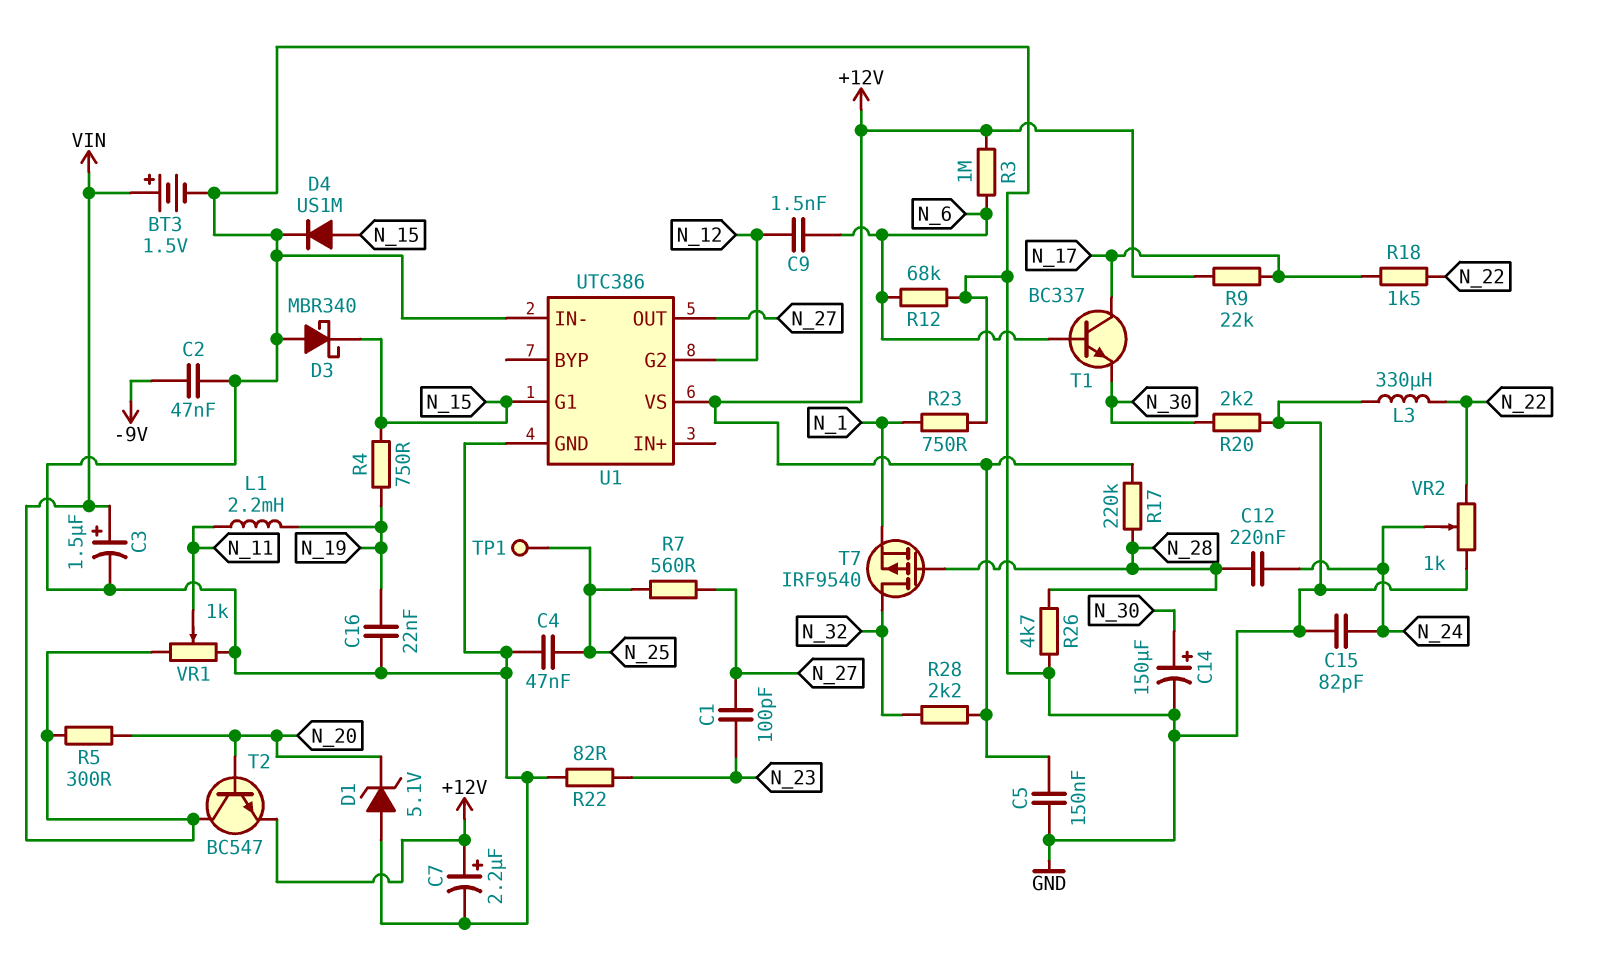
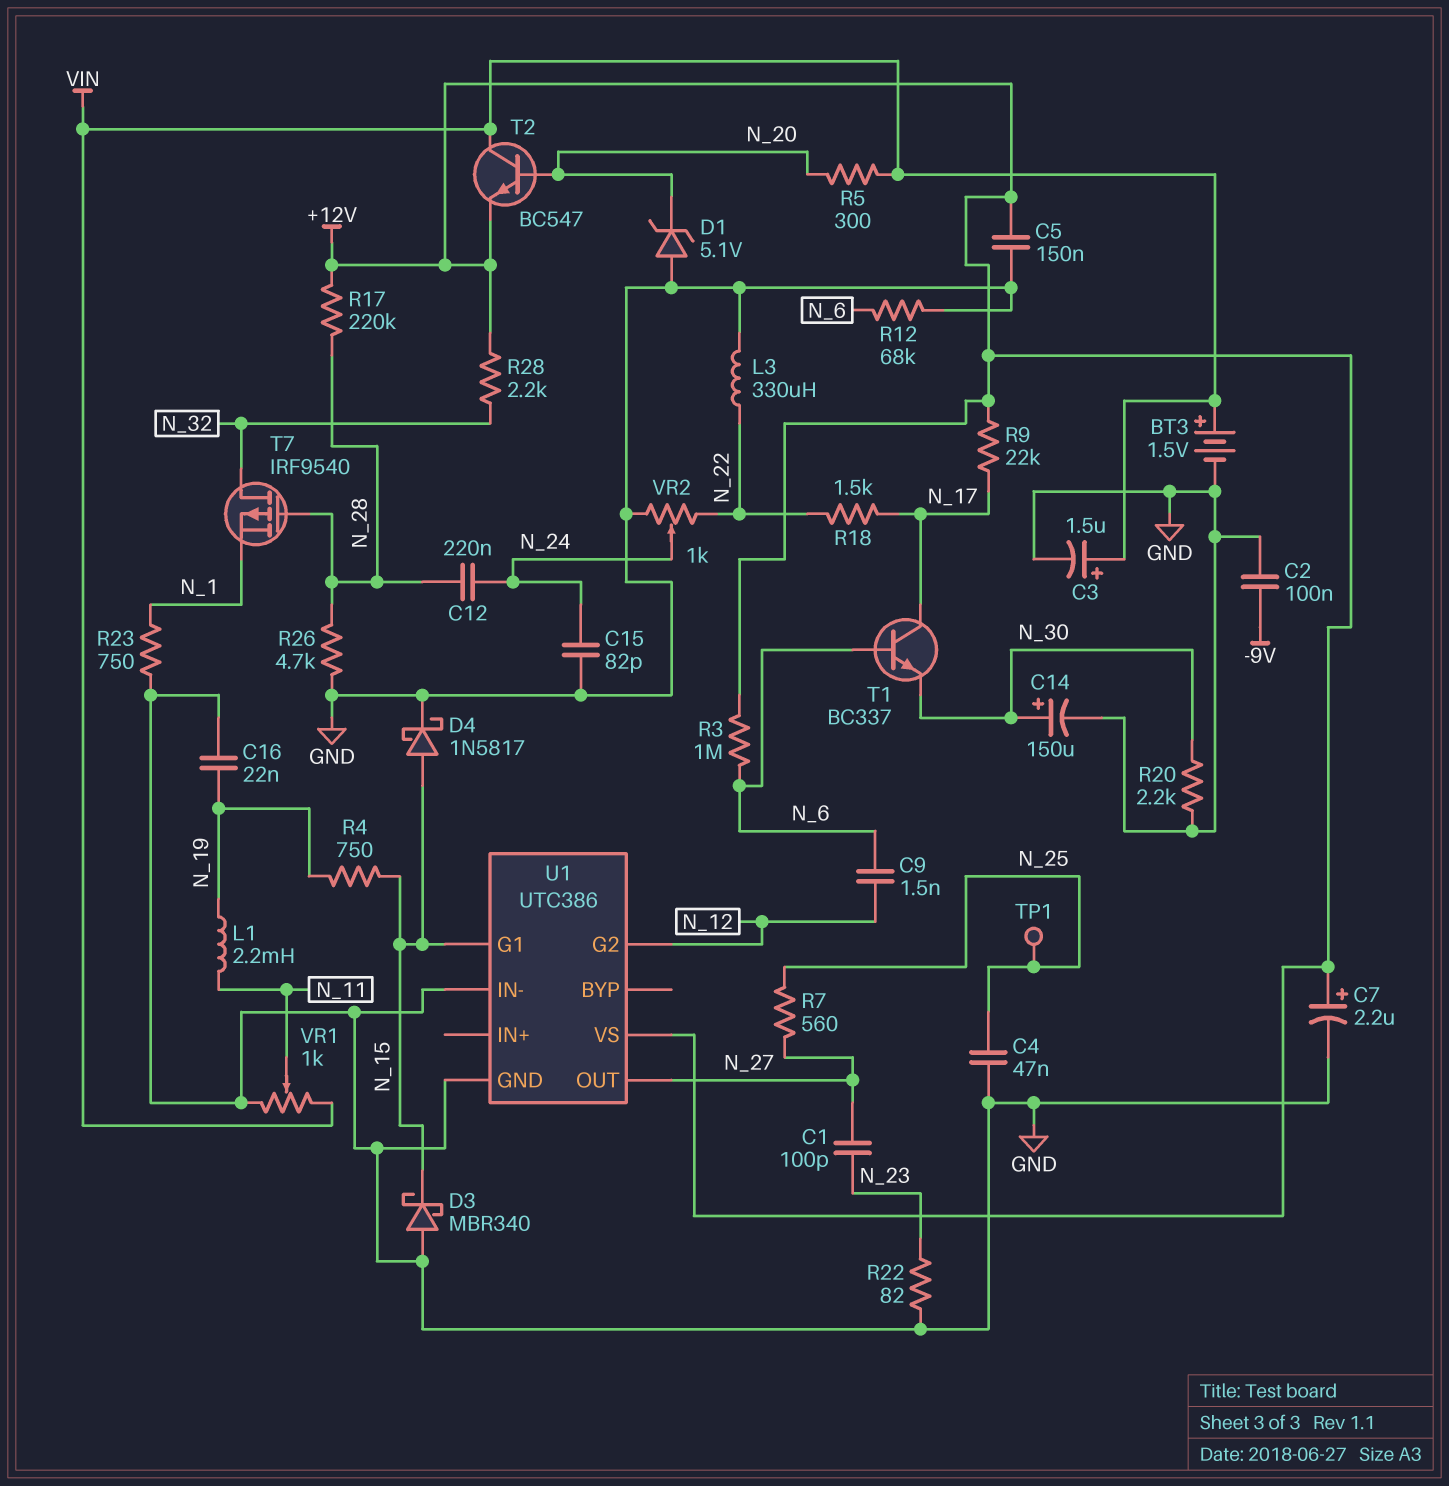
C2: 47nF (-9V, GND) -> 100nF (-9V, GND)
D4: diode US1M (A N_15, K GND) -> schottky 1N5817 (A N_15, K GND)

